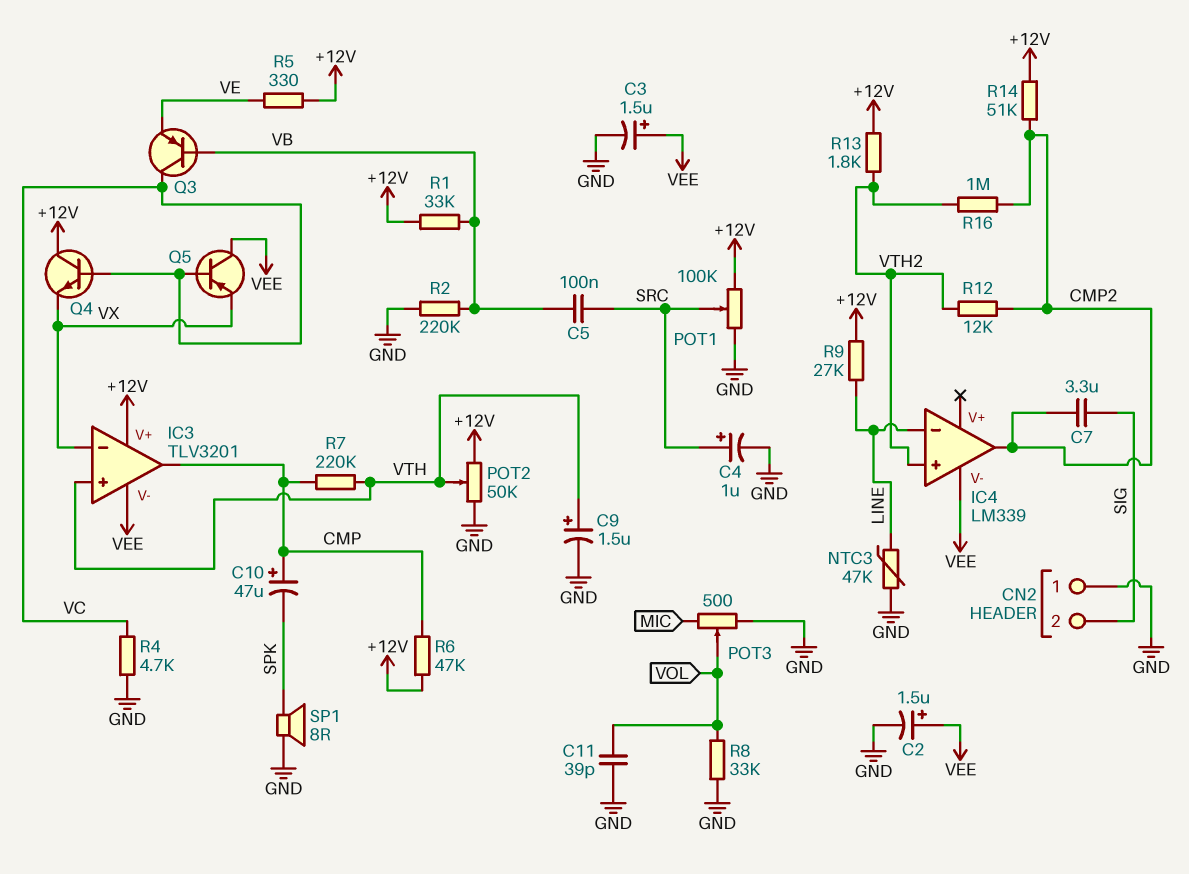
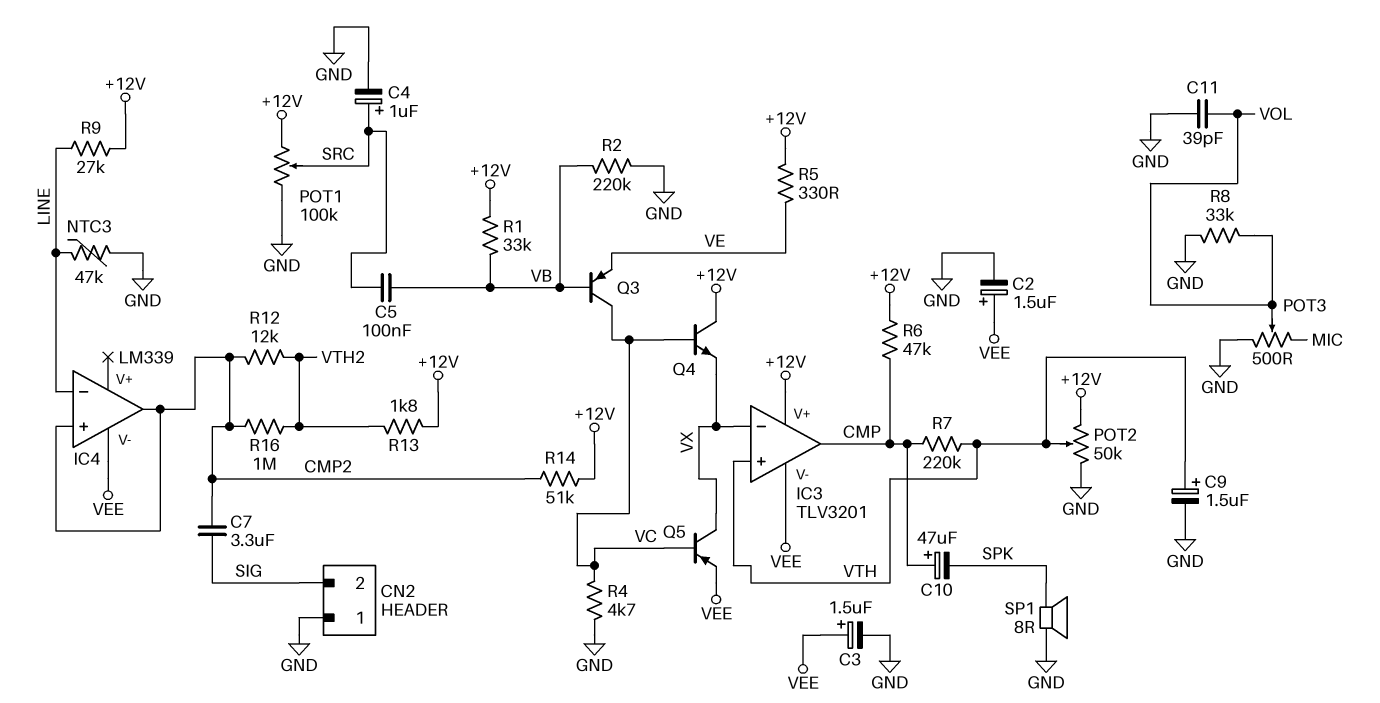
IC4 pin in+: VTH2 -> CMP2
Q5: PNP (B VC, C VEE, E VX) -> PNP (B VC, C VX, E VEE)

